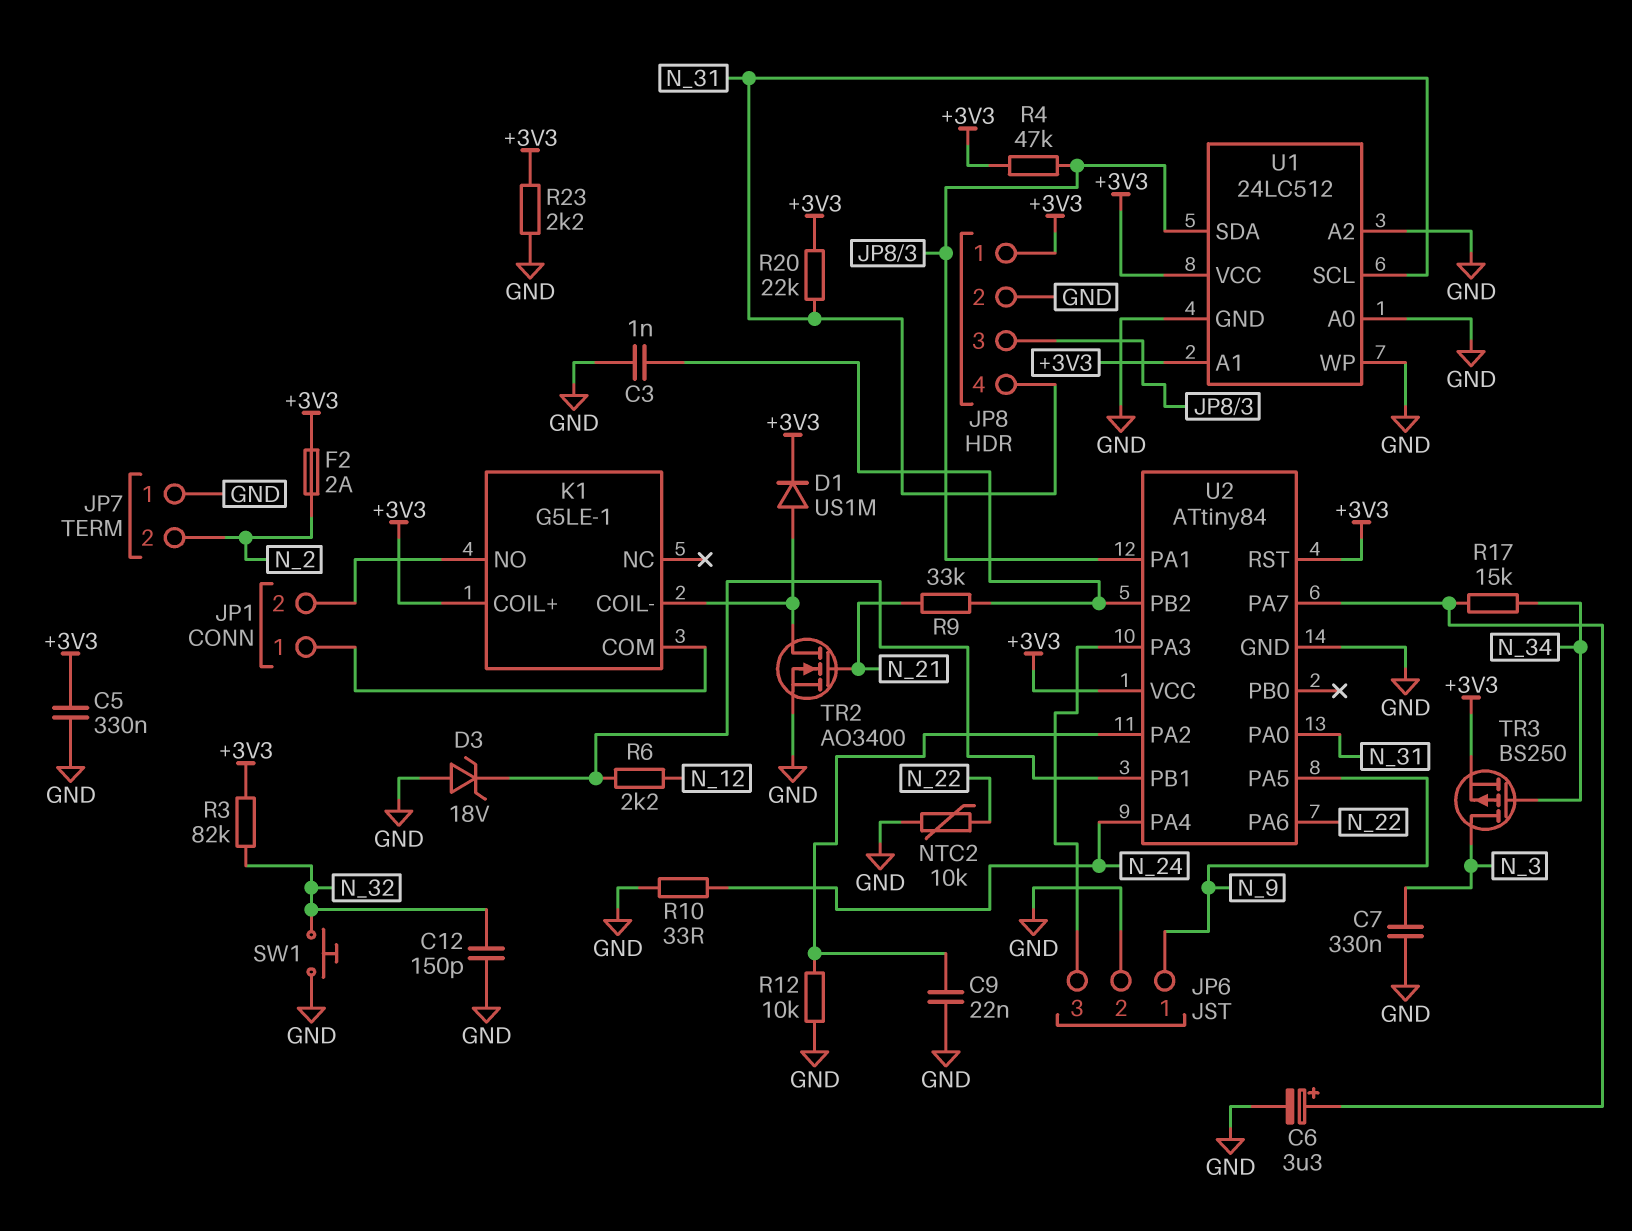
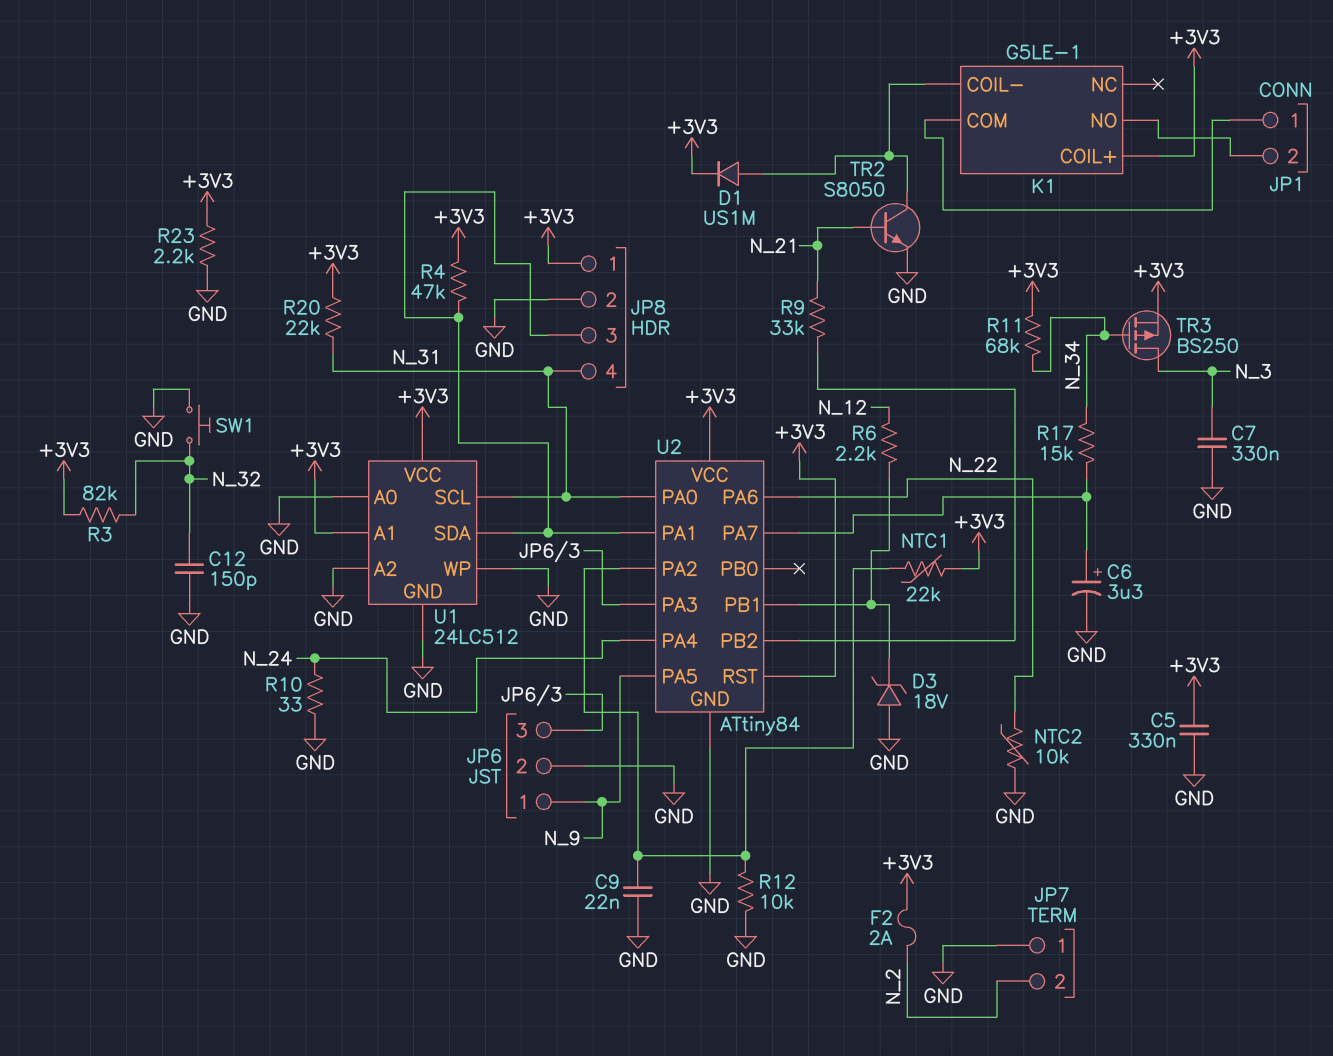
C3: 1nF (GND, U2/PB2) -> none
NTC1: none -> 22k (+3V3, U2/PA2)
R11: none -> 68k (+3V3, N_34)
TR2: NMOS AO3400 (G N_21, D K1/COIL-, S GND) -> NPN S8050 (B N_21, C K1/COIL-, E GND)

